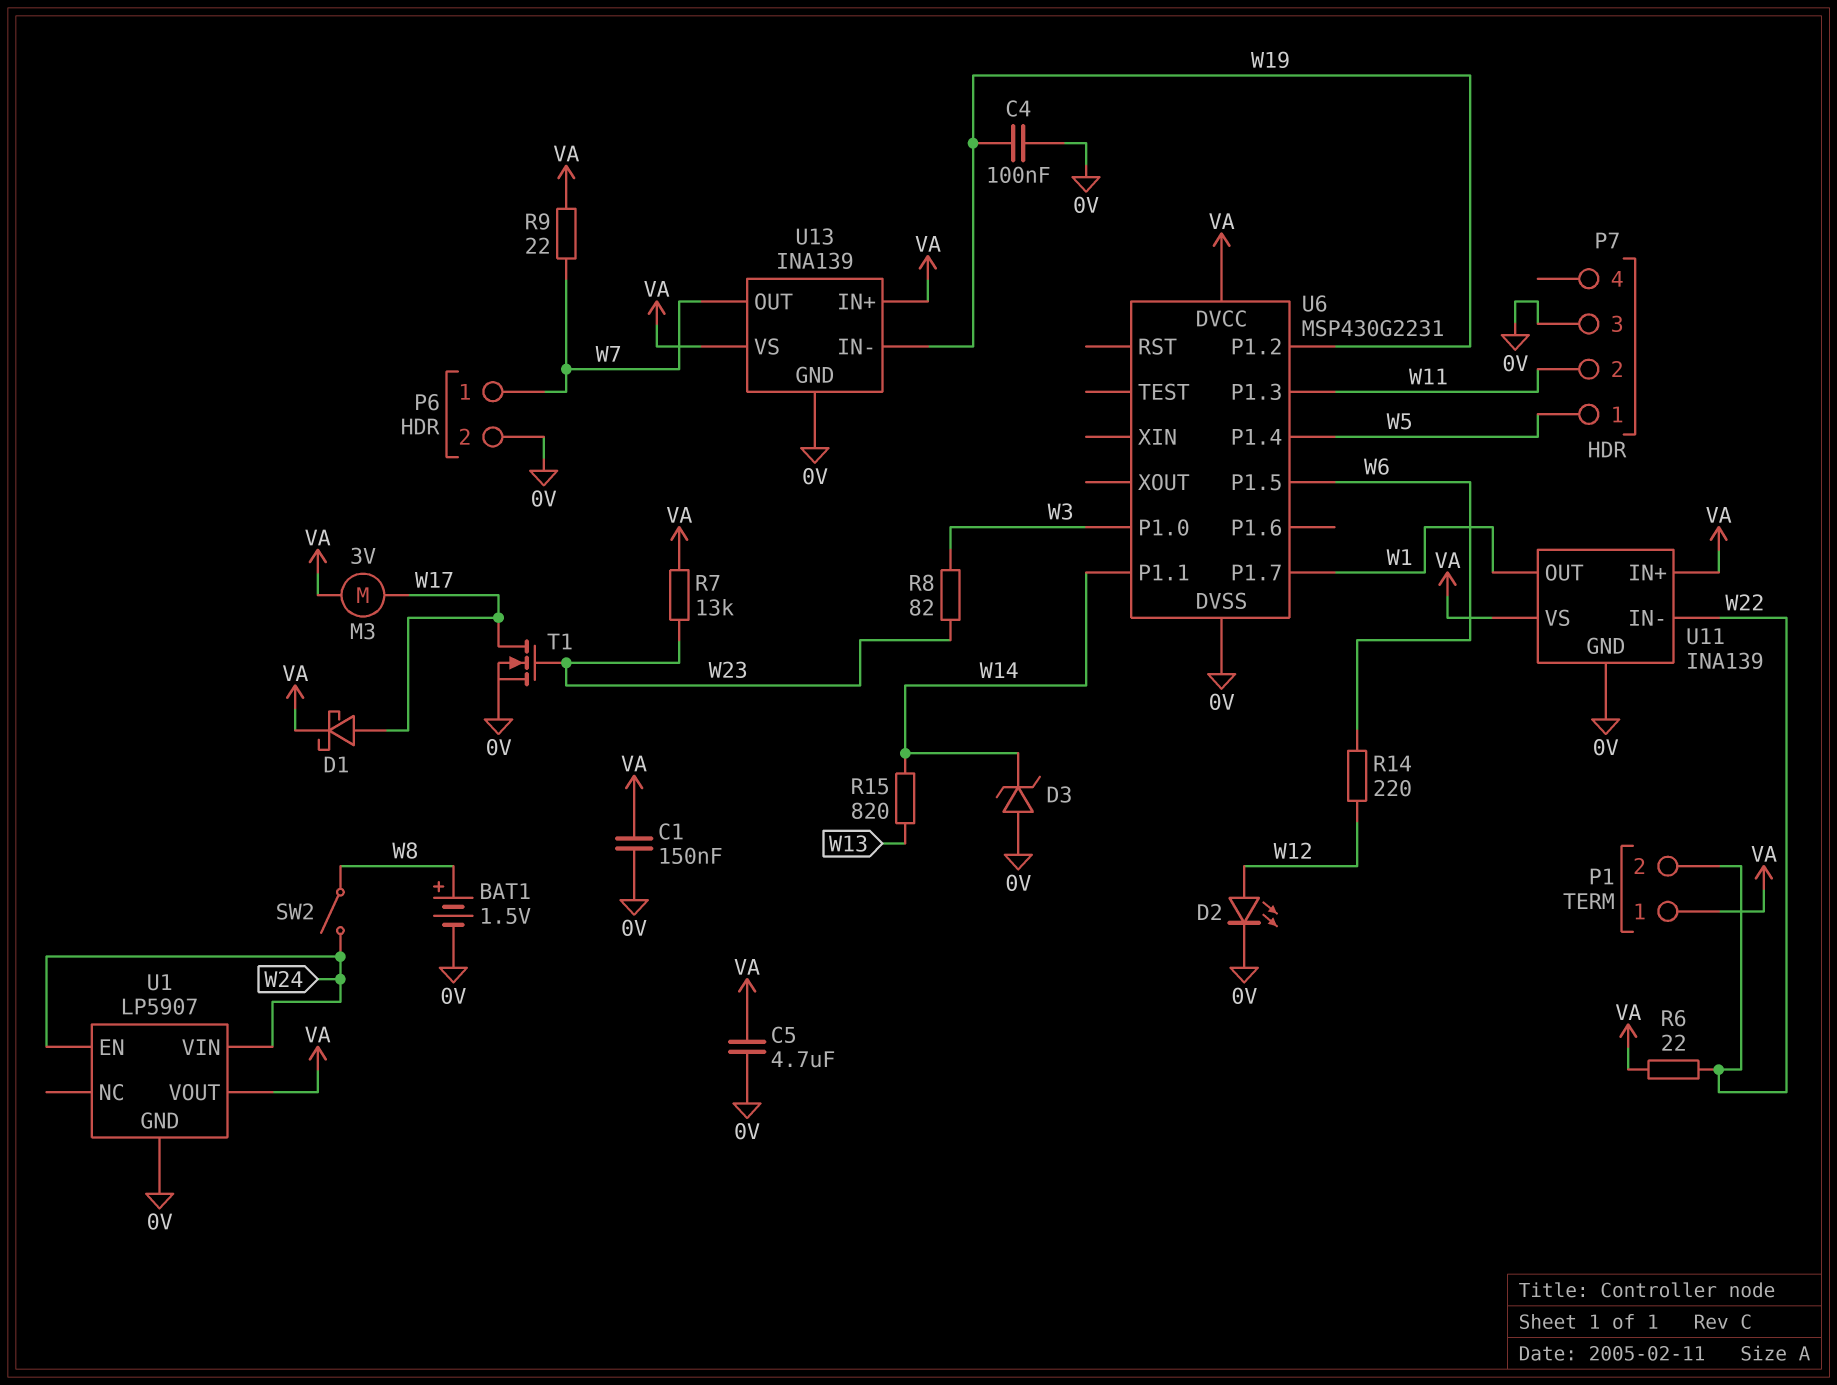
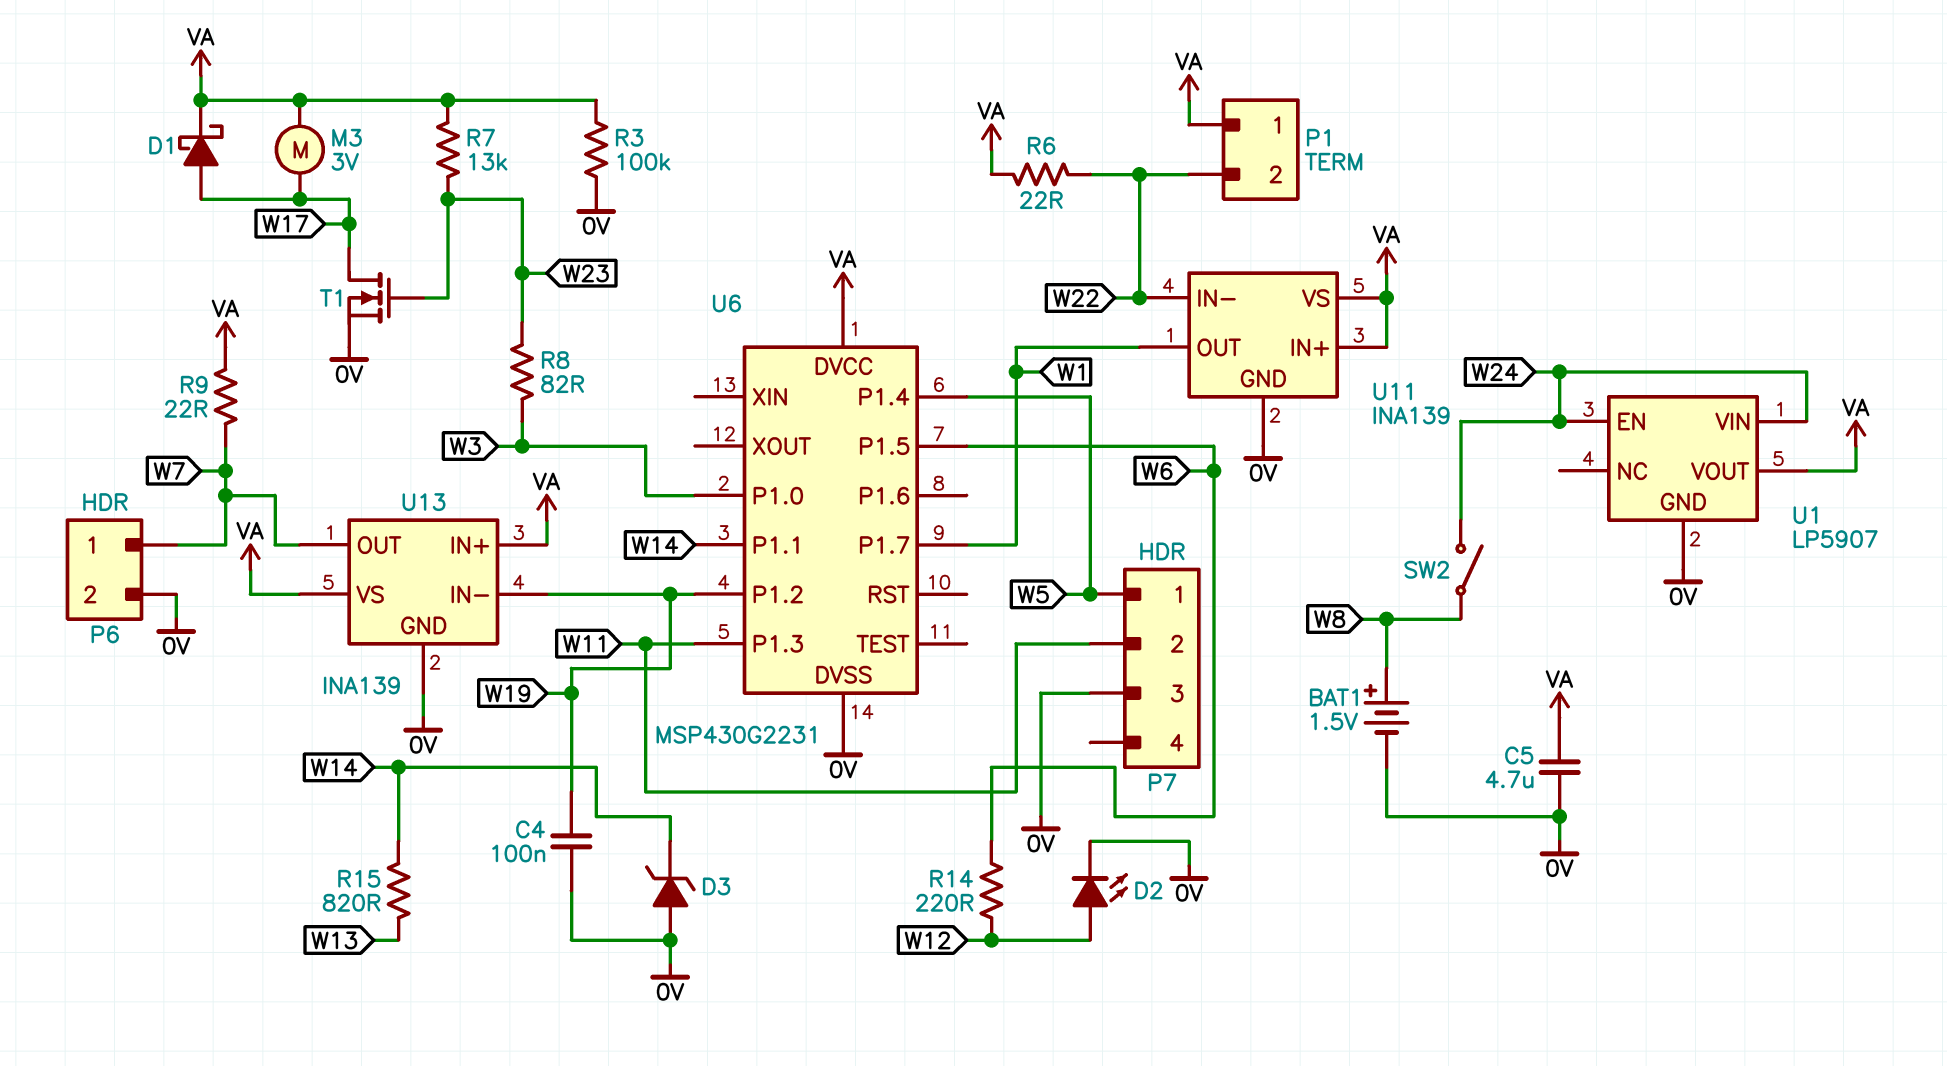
C1: 150nF (0V, VA) -> none
R3: none -> 100k (0V, VA)

